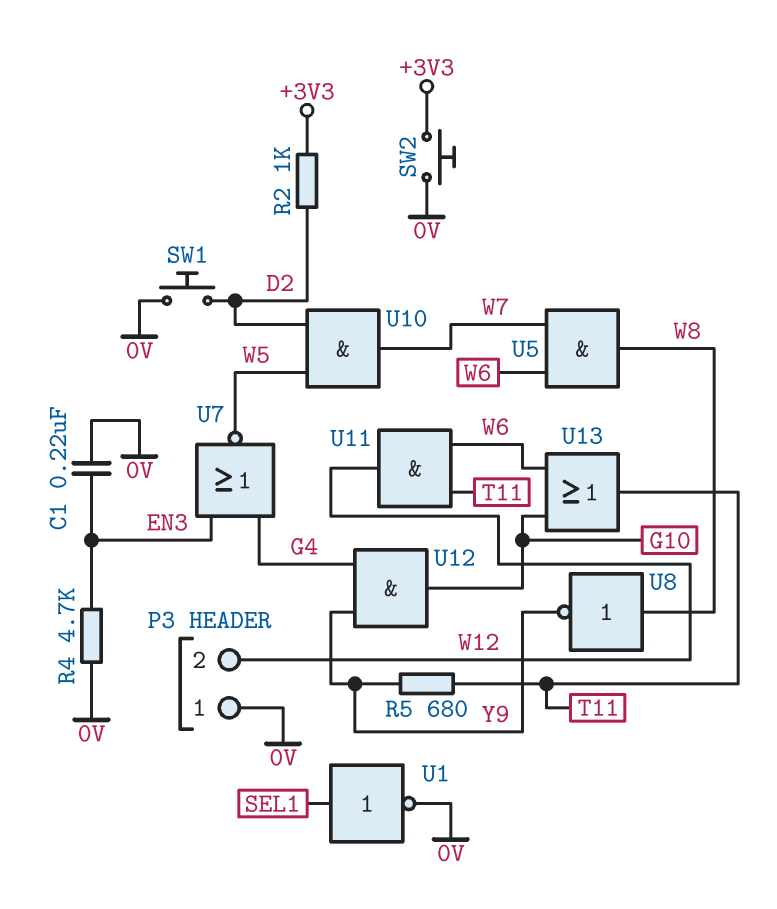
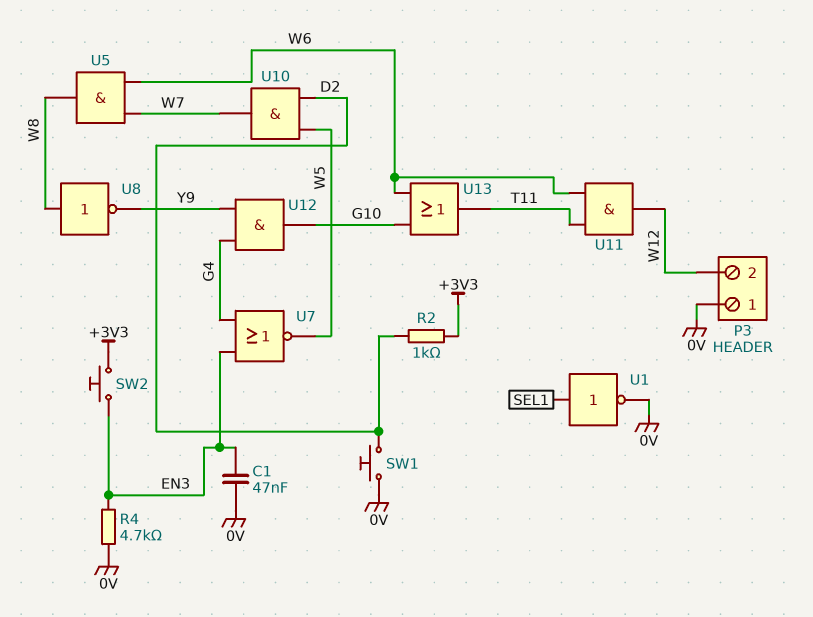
C1: 220nF (0V, EN3) -> 47nF (0V, EN3)
R5: 680 (T11, Y9) -> none
SW2: button (+3V3, 0V) -> button (+3V3, EN3)

